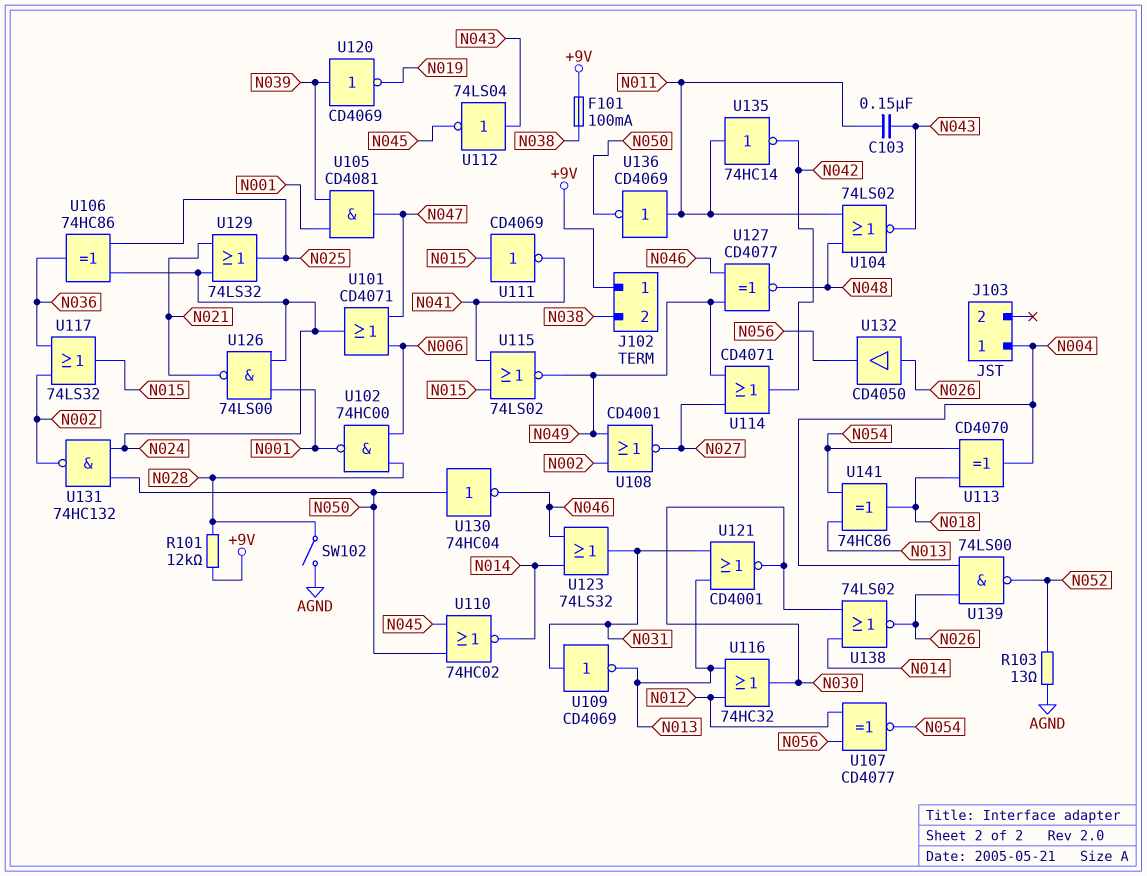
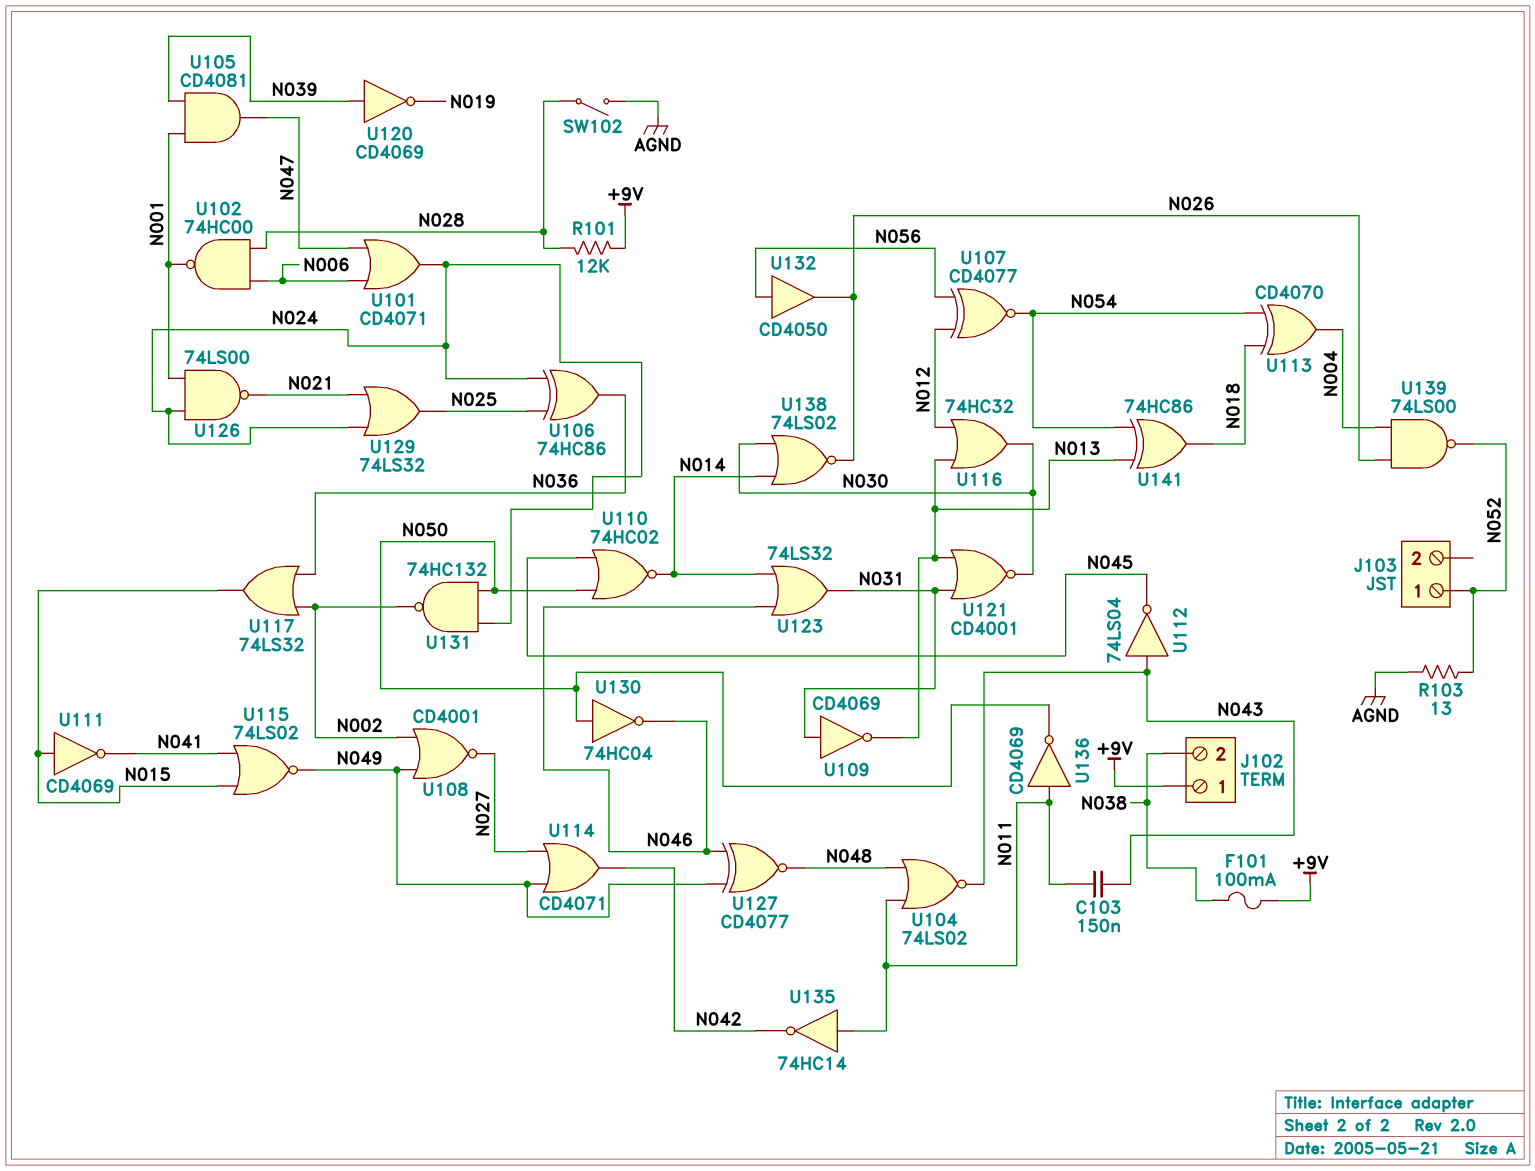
J103 pin 1: N004 -> N052
U132: buffer CD4050 (in N026, out N056) -> buffer CD4050 (in N056, out N026)

